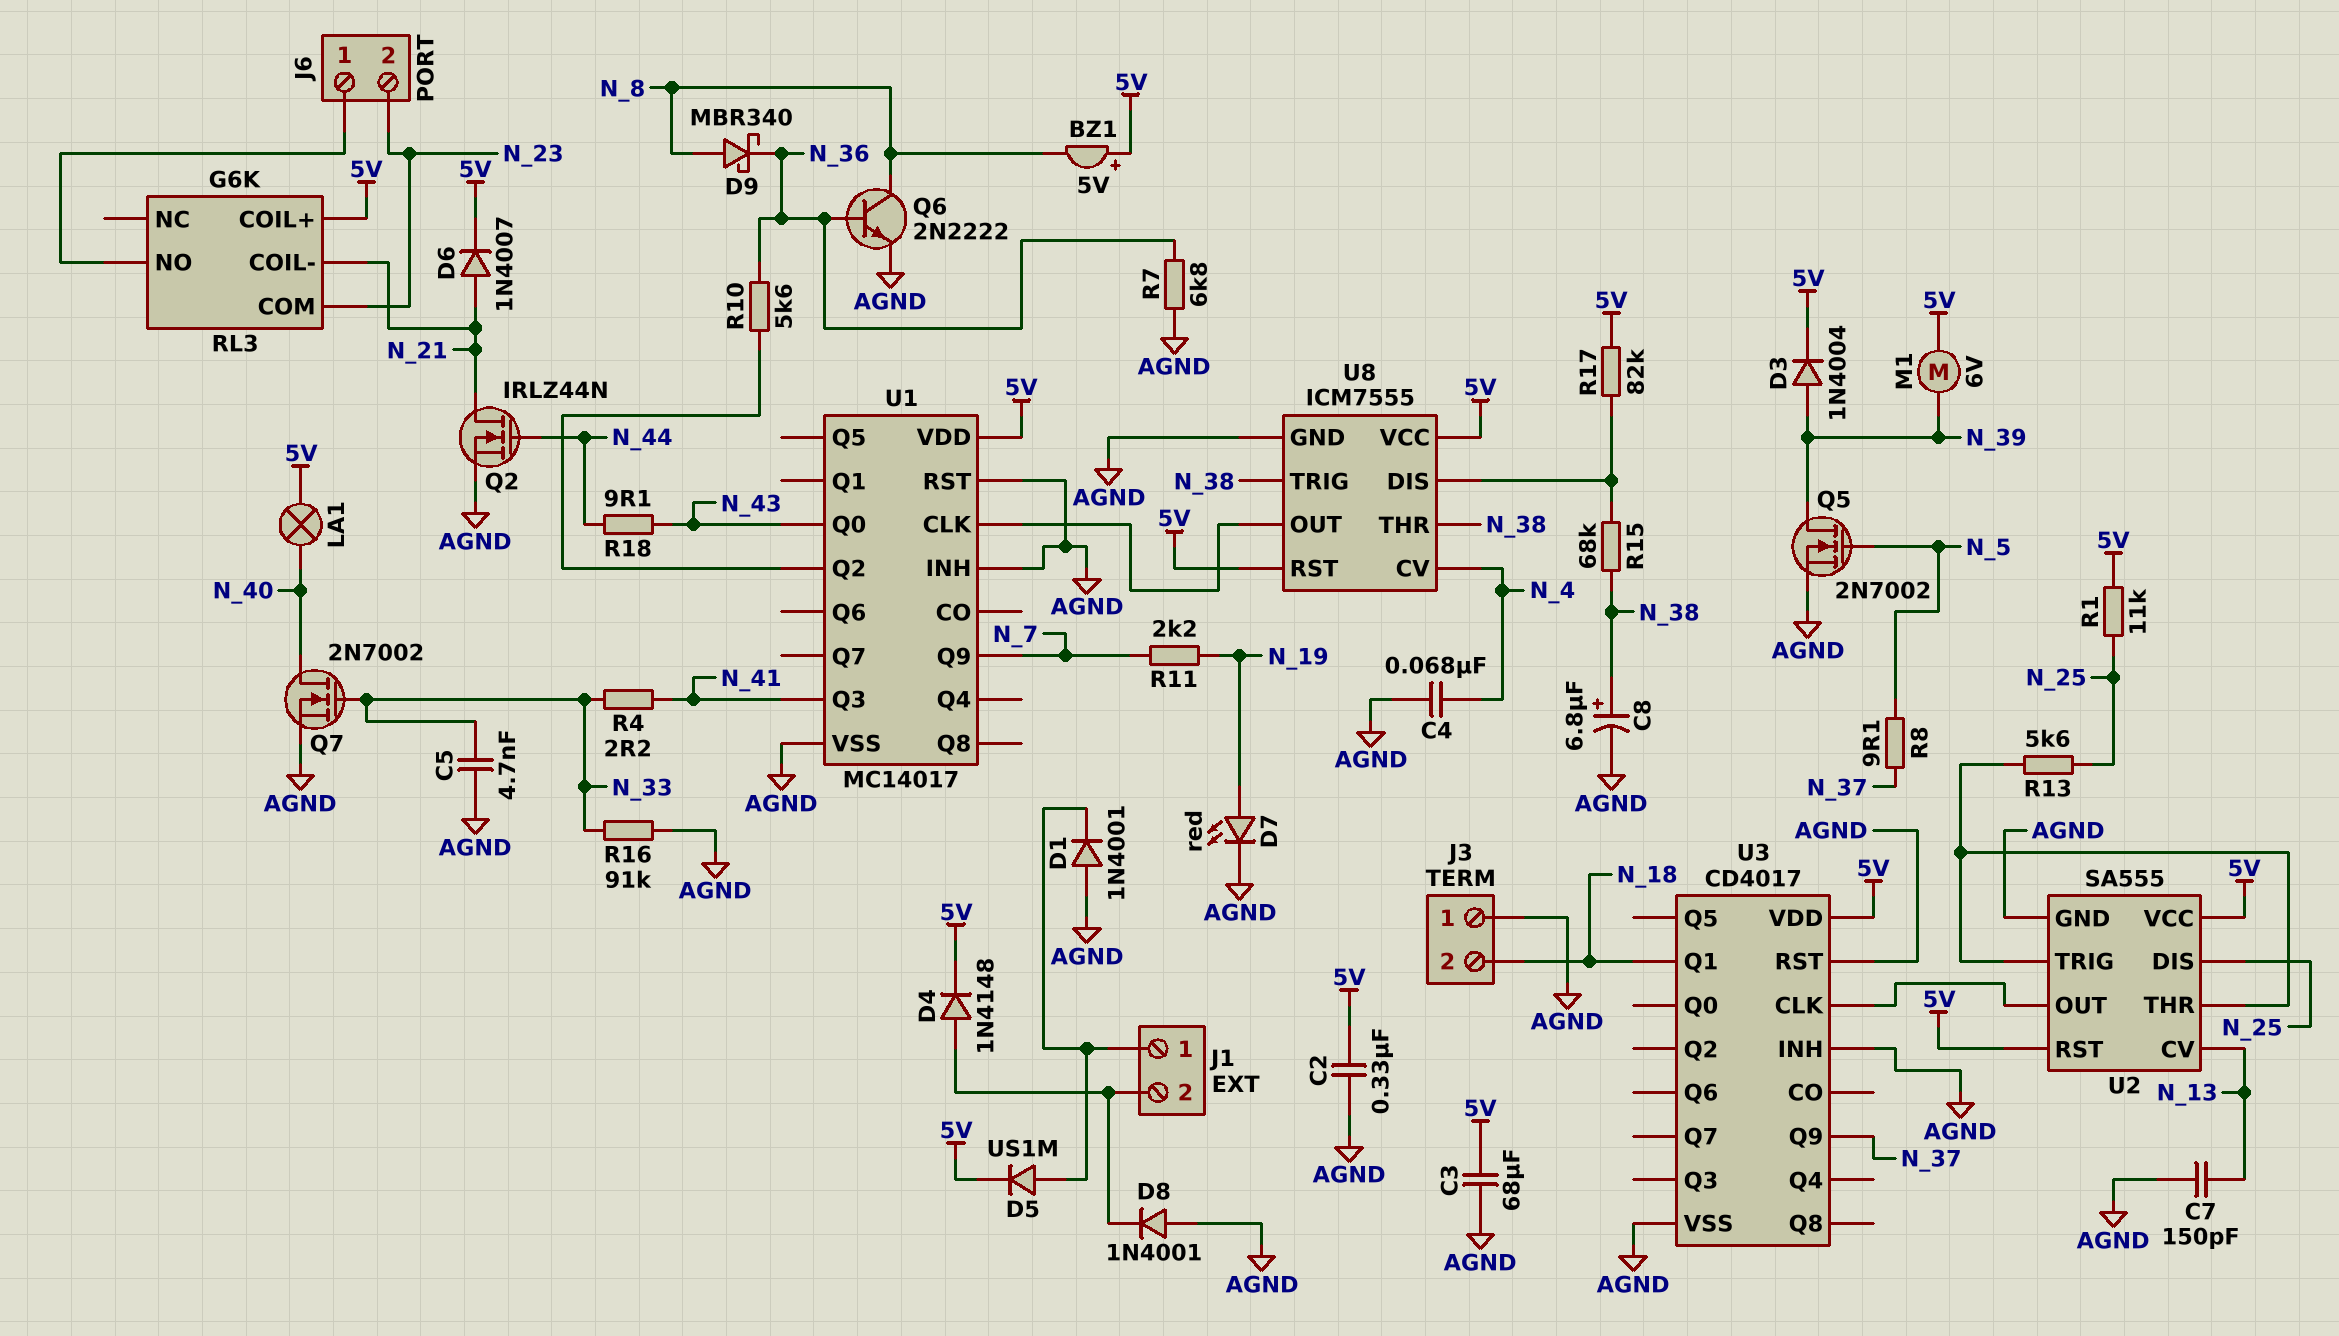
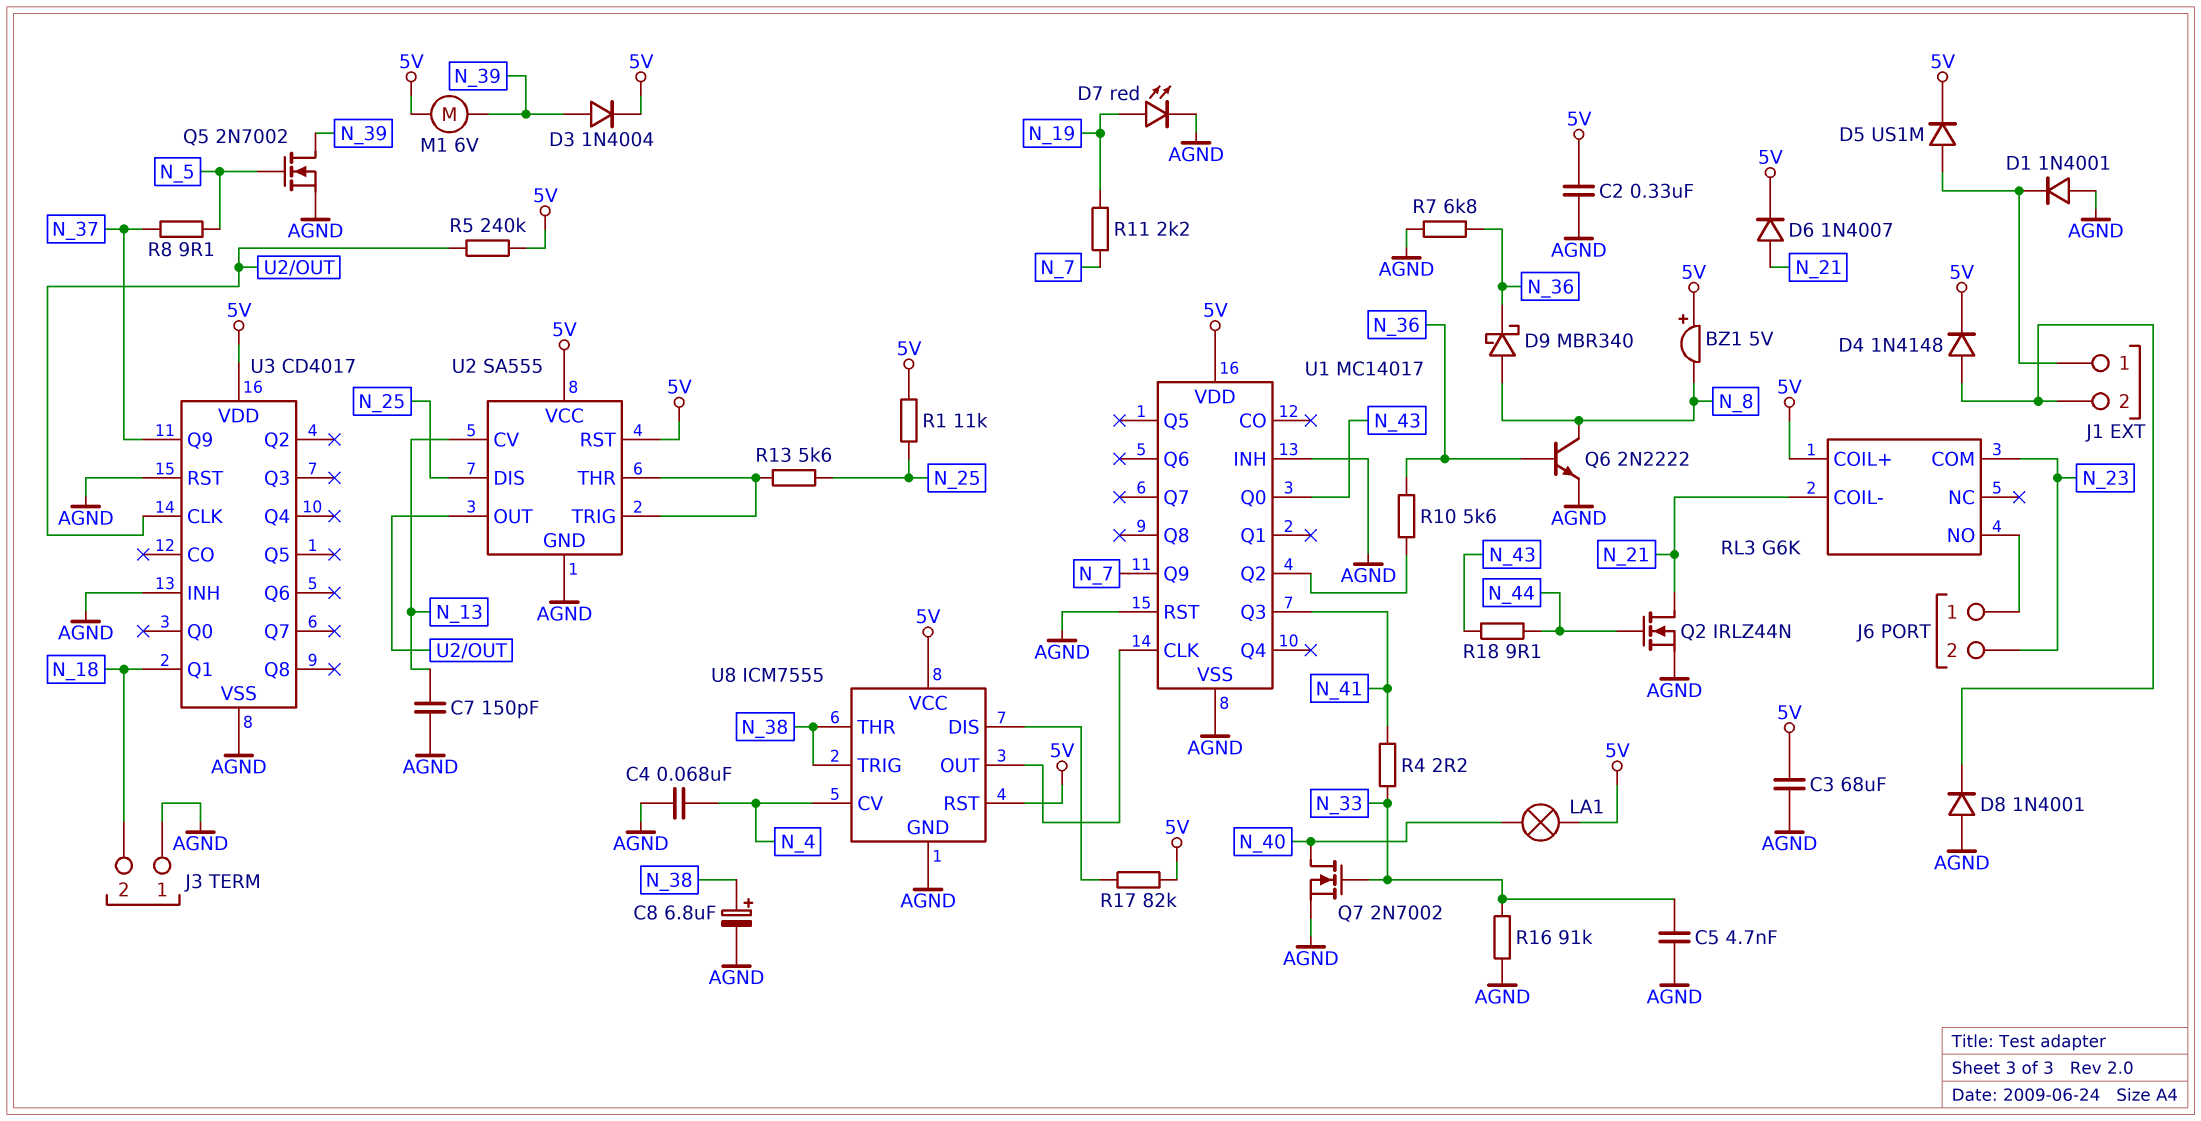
R5: none -> 240k (5V, U2/OUT)
R15: 68k (N_38, U8/DIS) -> none

